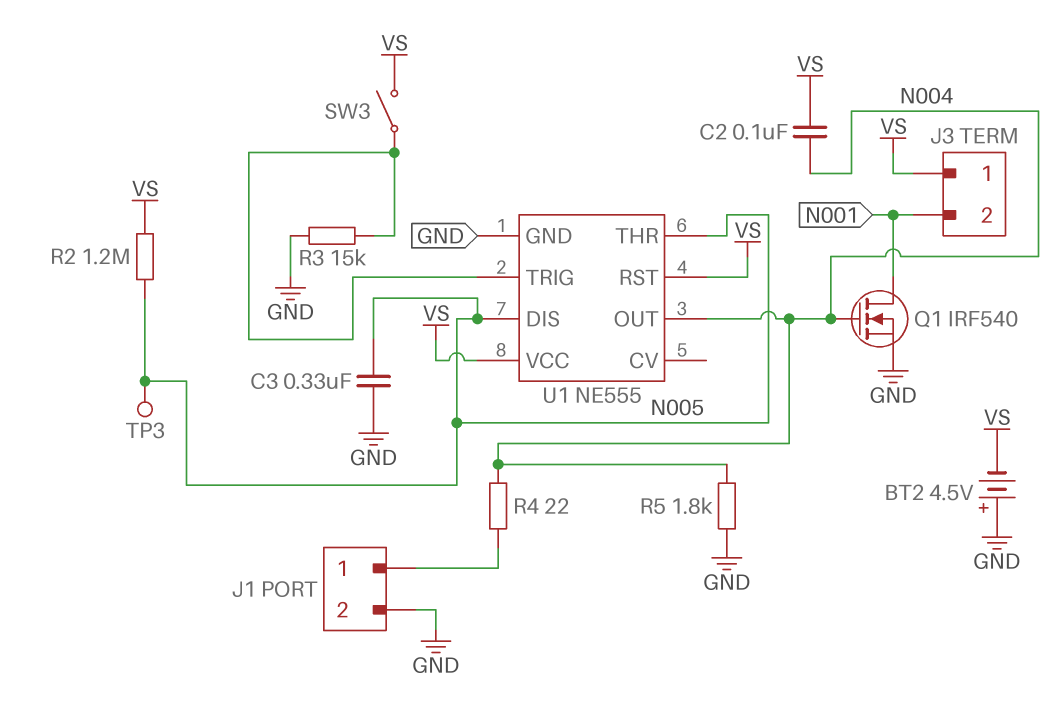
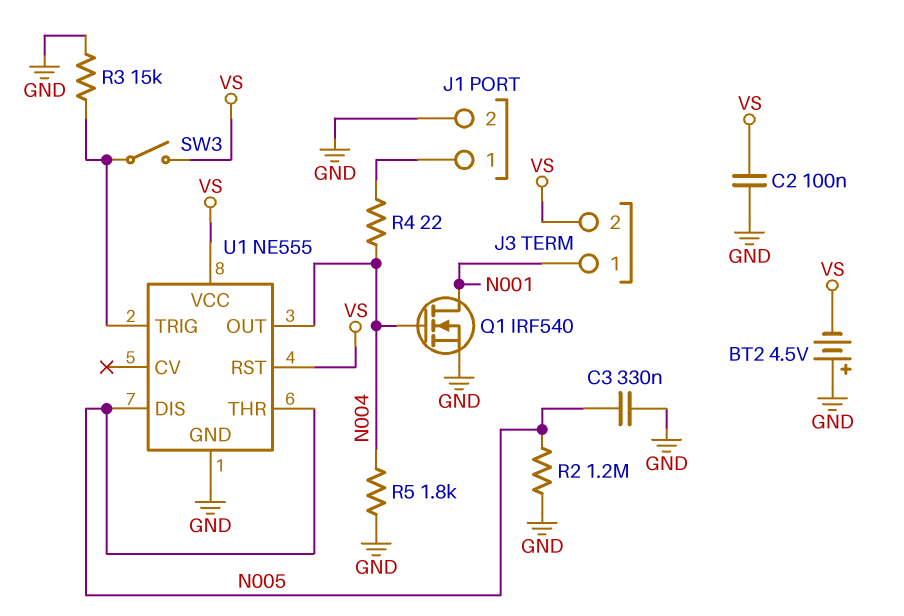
C2: 100nF (N004, VS) -> 100nF (GND, VS)
J3 pin 1: VS -> N001
J3 pin 2: N001 -> VS
R2: 1.2M (N005, VS) -> 1.2M (GND, N005)
TP3: test point (N005) -> none

